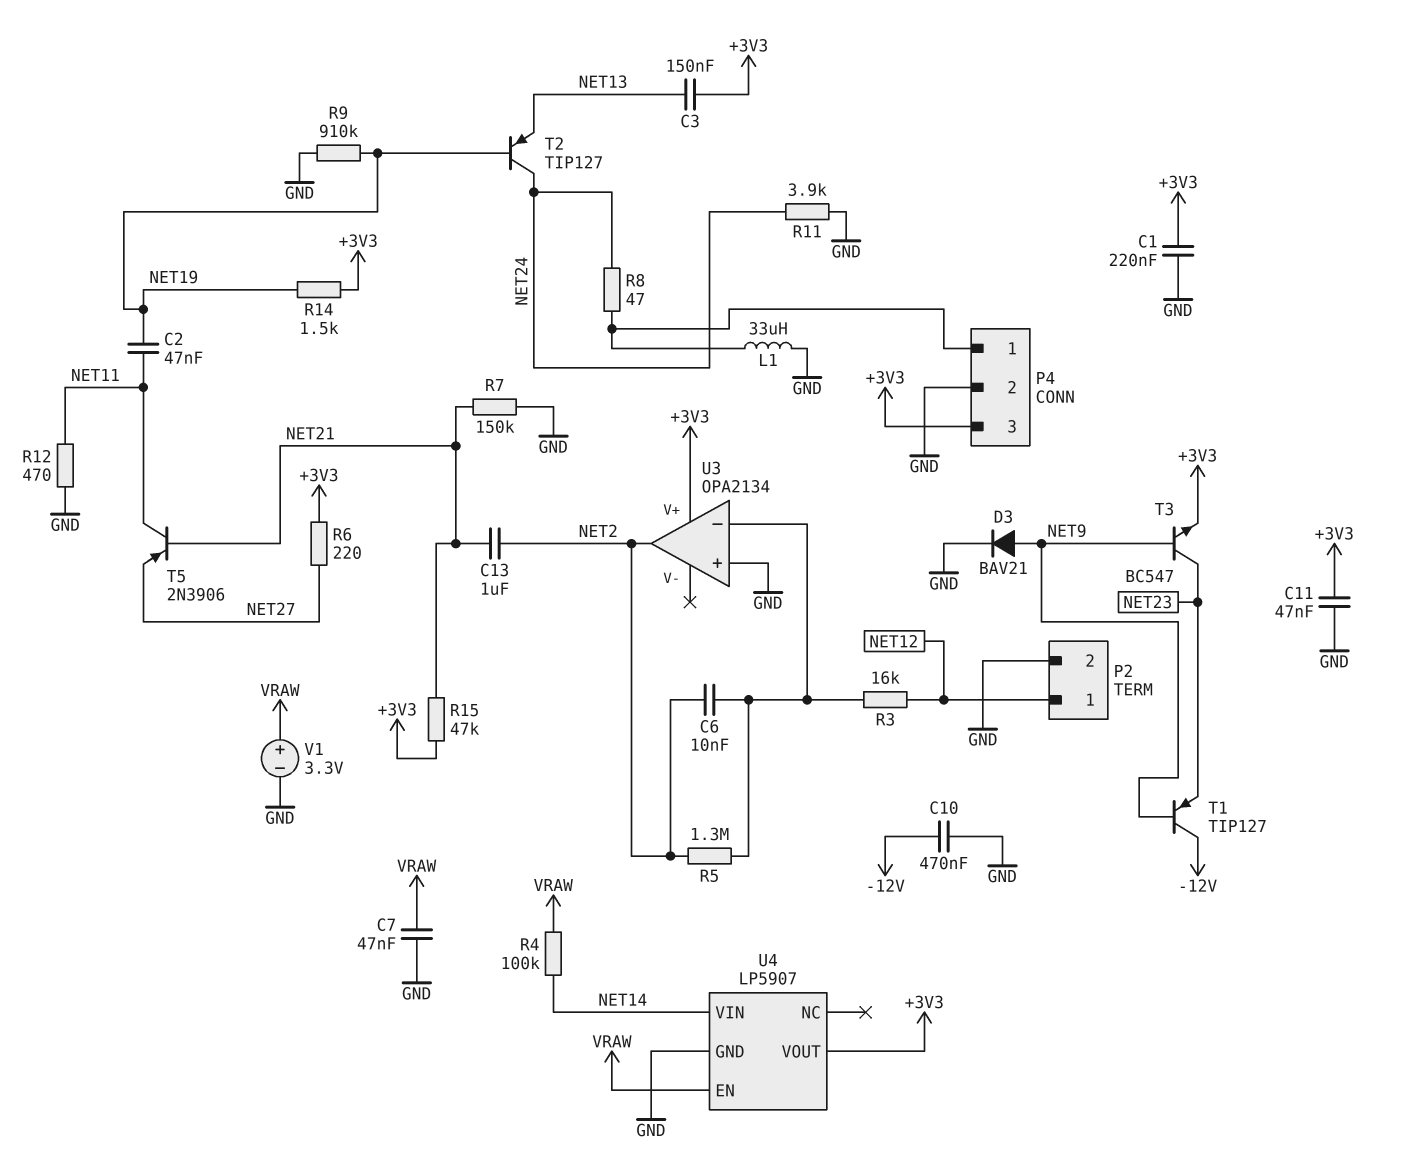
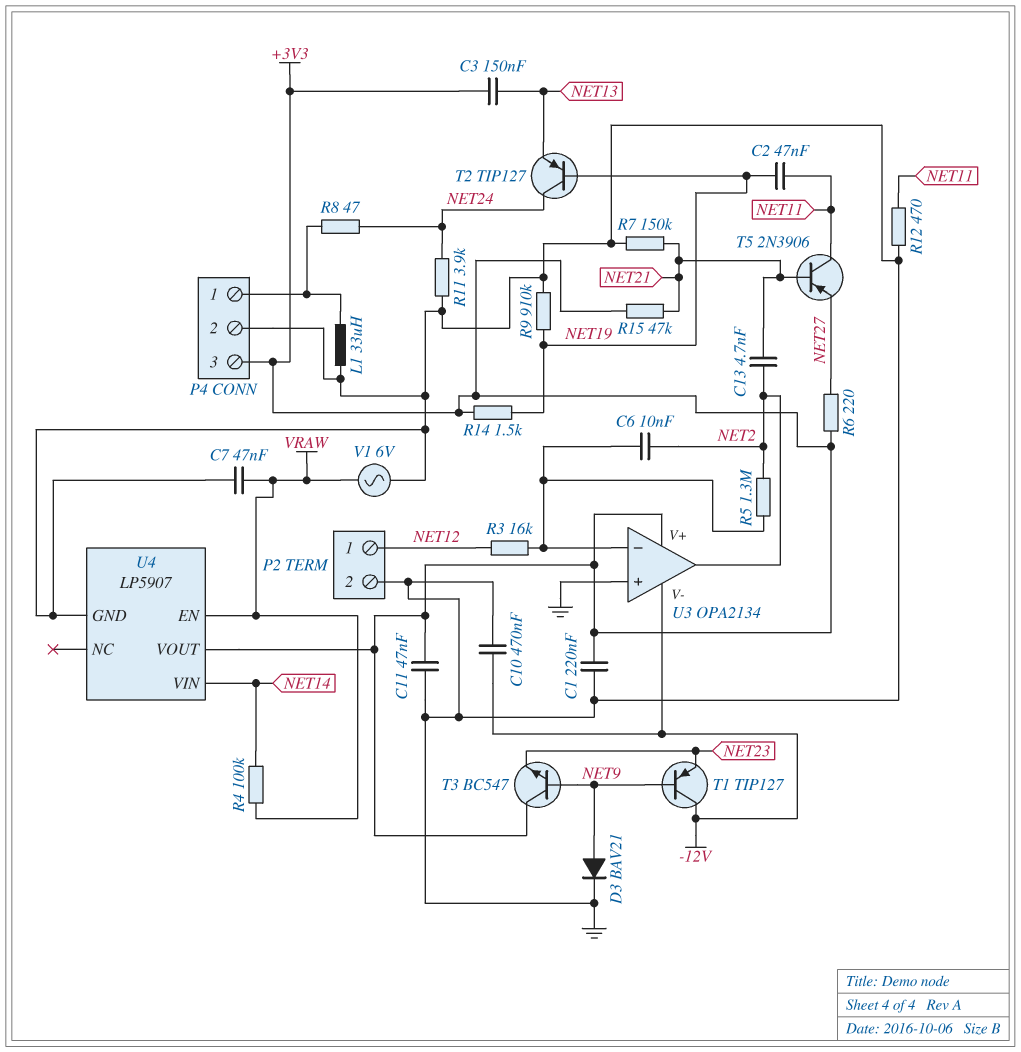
C13: 1uF (NET2, NET21) -> 4.7nF (NET2, NET21)
T3: NPN BC547 (B NET9, C NET23, E +3V3) -> NPN BC547 (B NET9, C +3V3, E NET23)
U3 pin V-: none -> -12V
V1: 3.3V (plus VRAW, minus GND) -> AC 6V (GND, VRAW)

